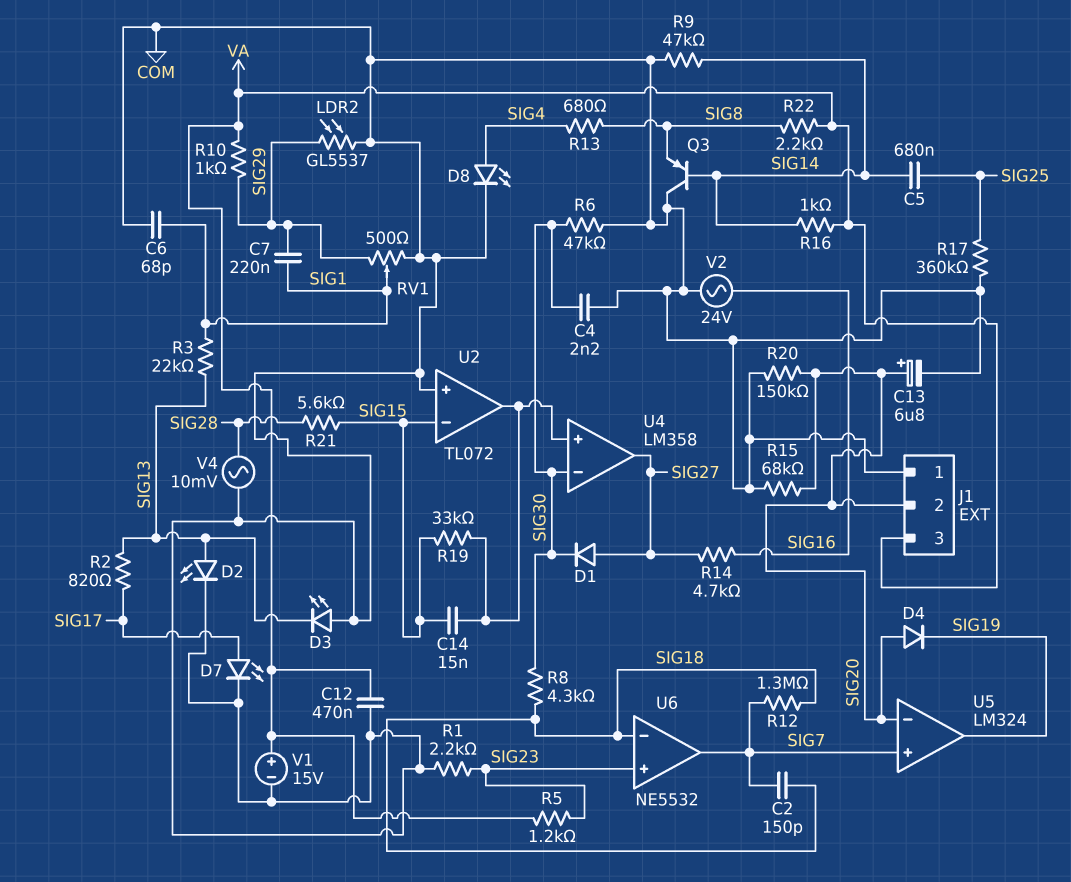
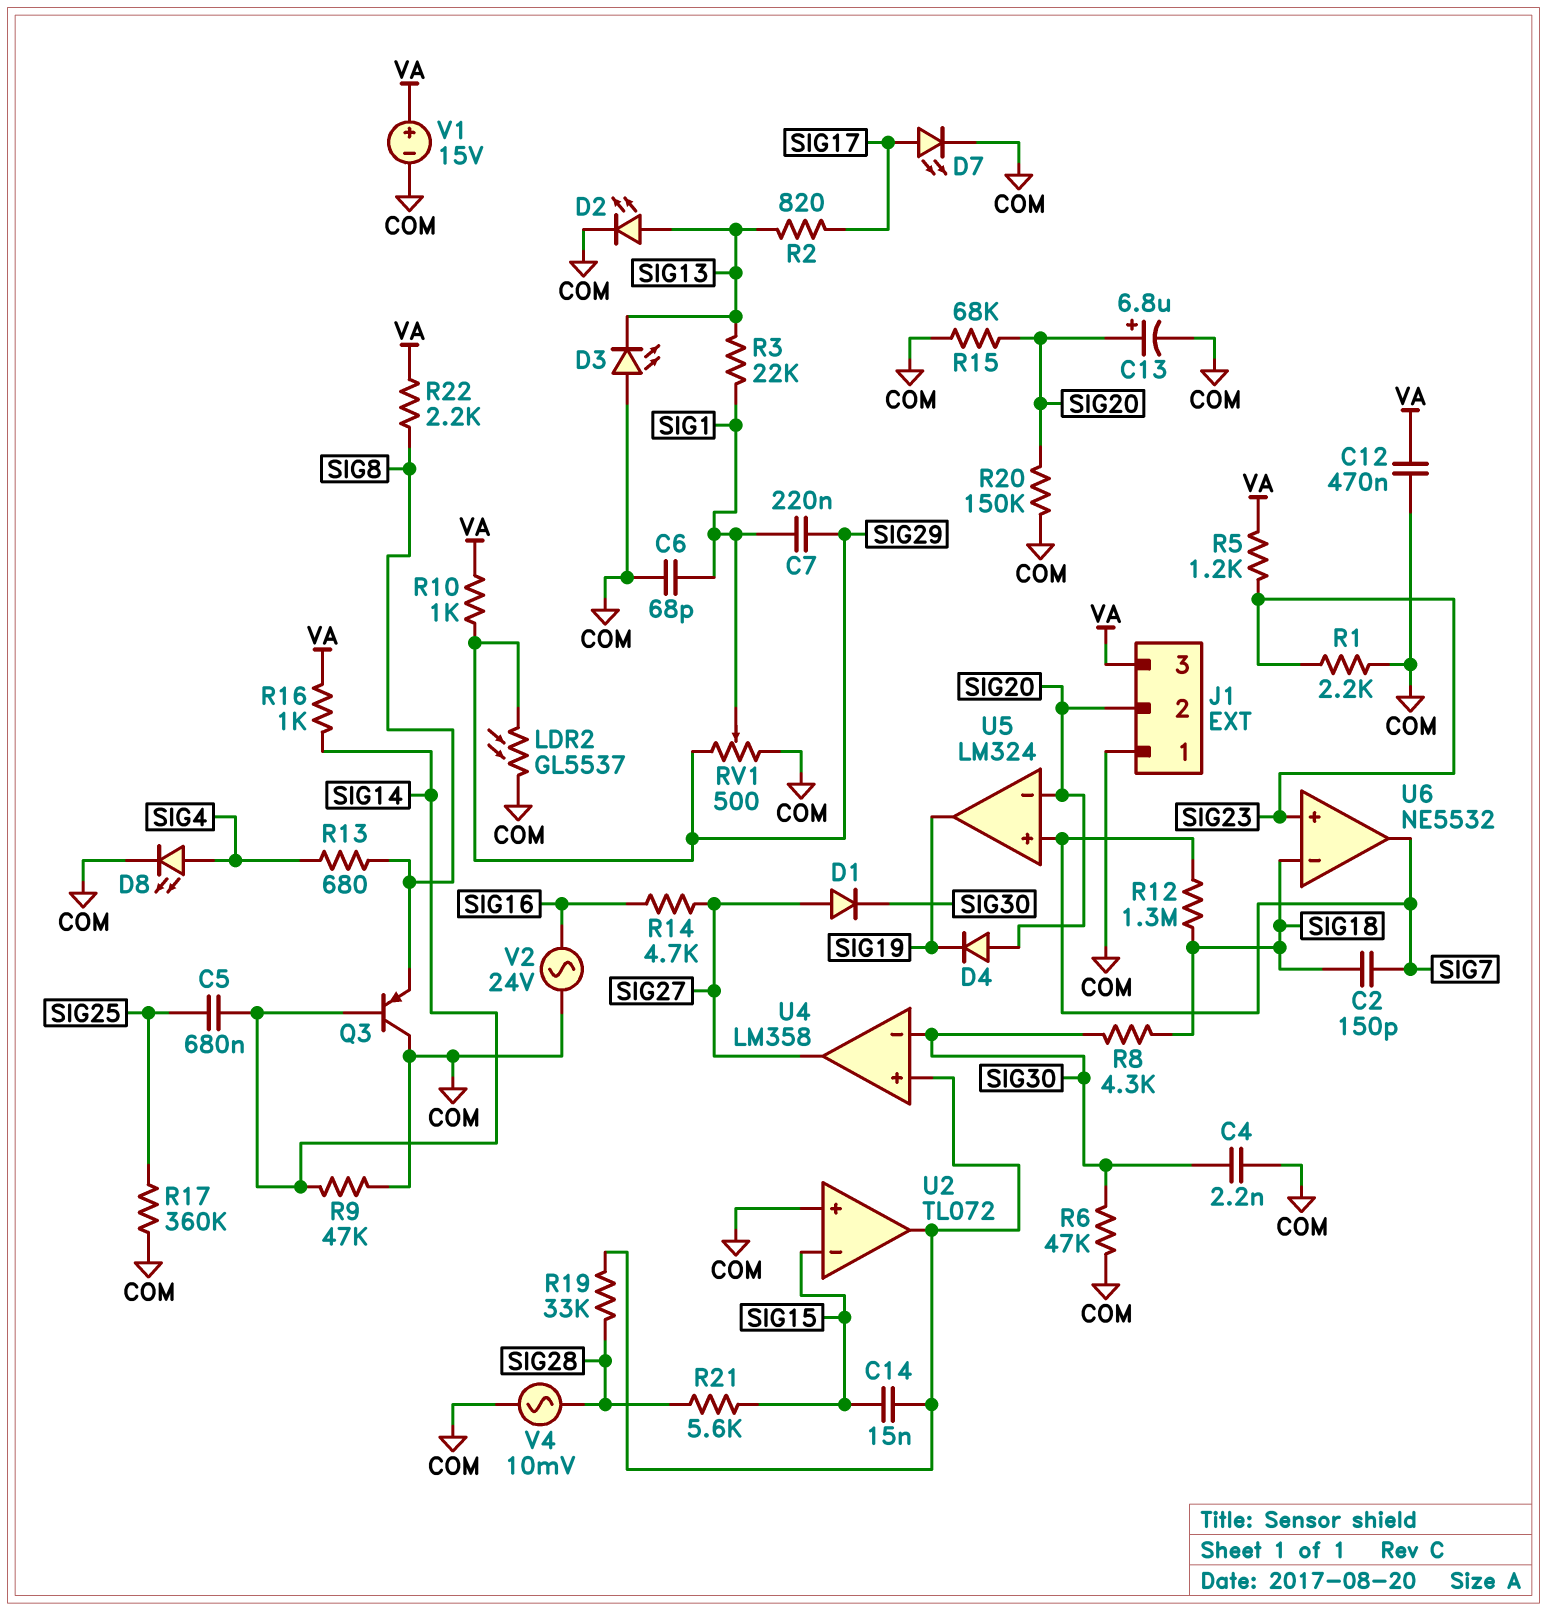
R19: 33k (SIG15, U2/out) -> 33k (SIG28, U2/out)

